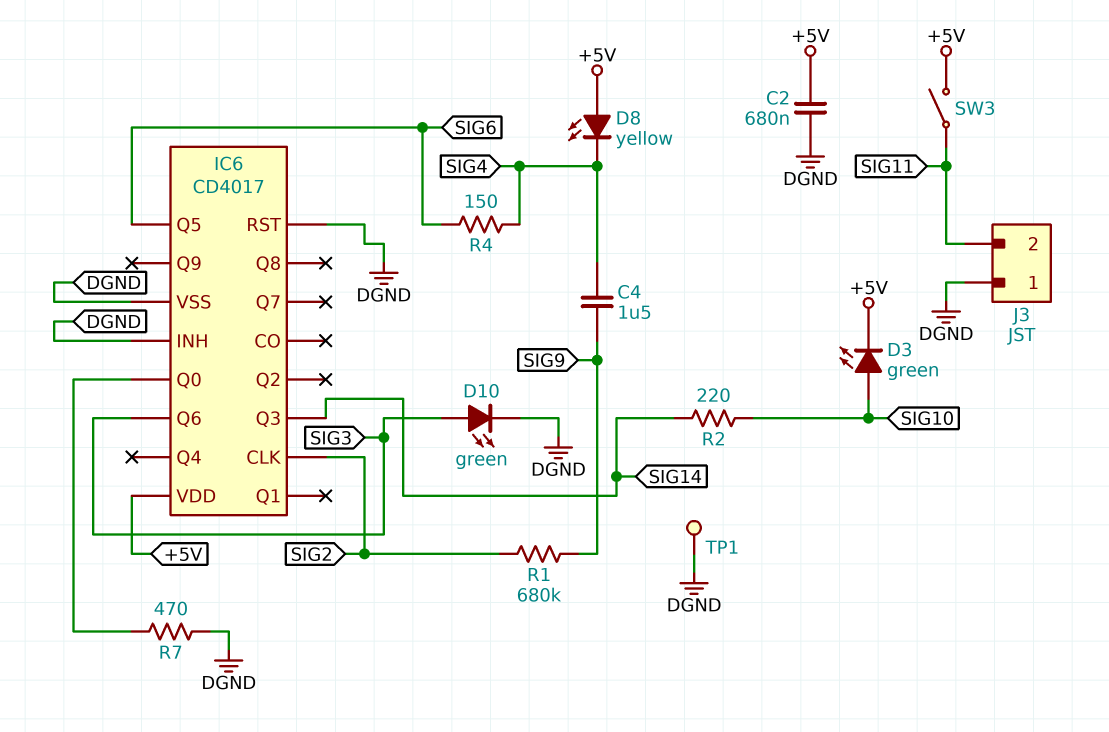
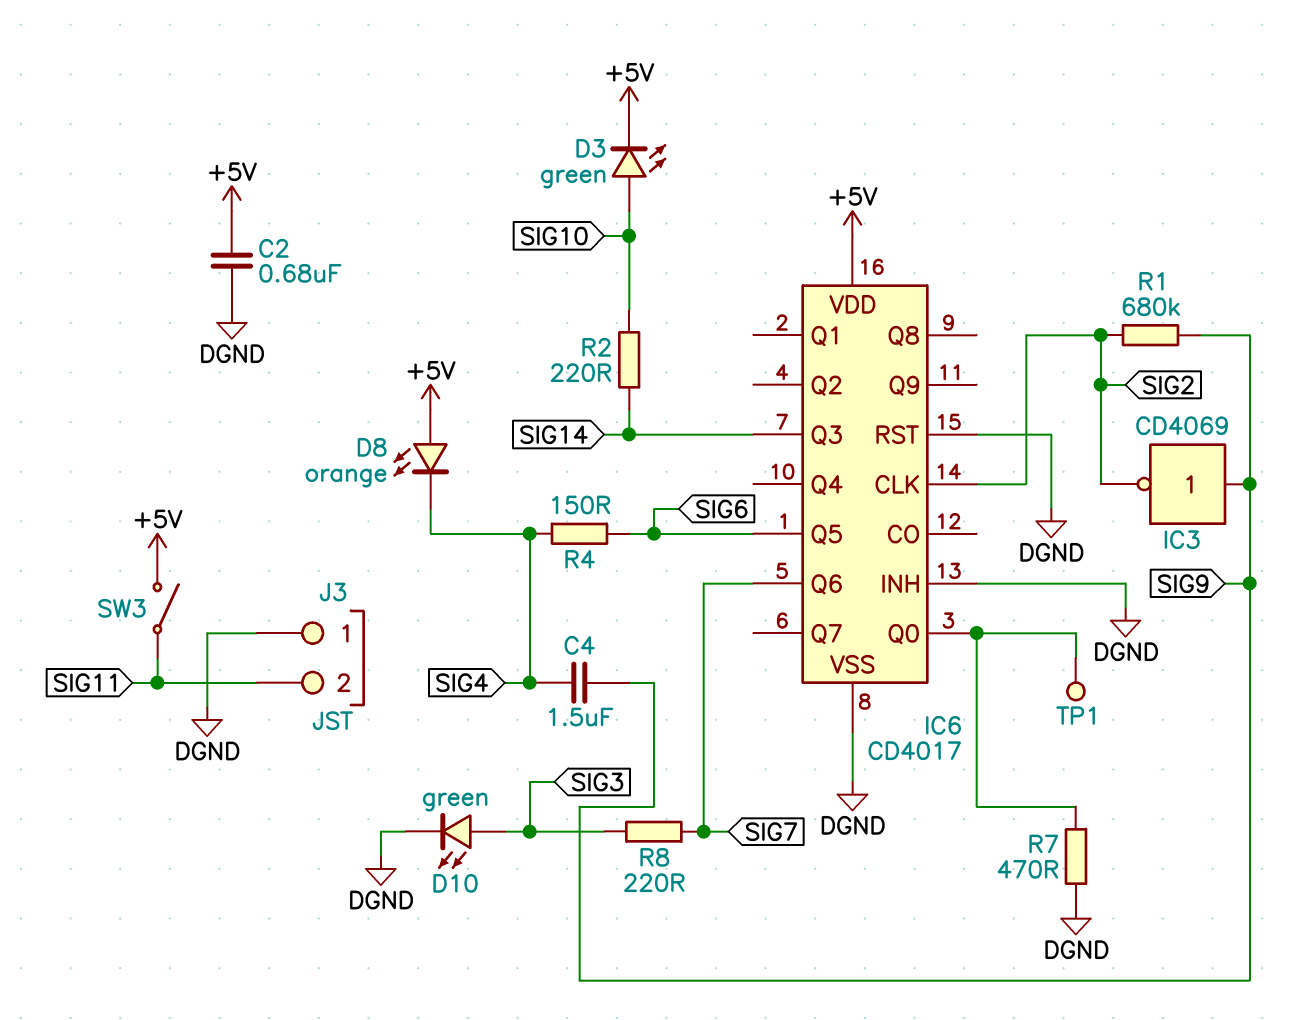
D8: LED yellow (A +5V, K SIG4) -> LED orange (A +5V, K SIG4)
IC3: none -> NOT CD4069 (in SIG9, out SIG2)
IC6 pin Q6: SIG3 -> SIG7
R8: none -> 220 (SIG3, SIG7)
TP1: test point (DGND) -> test point (IC6/Q0)

